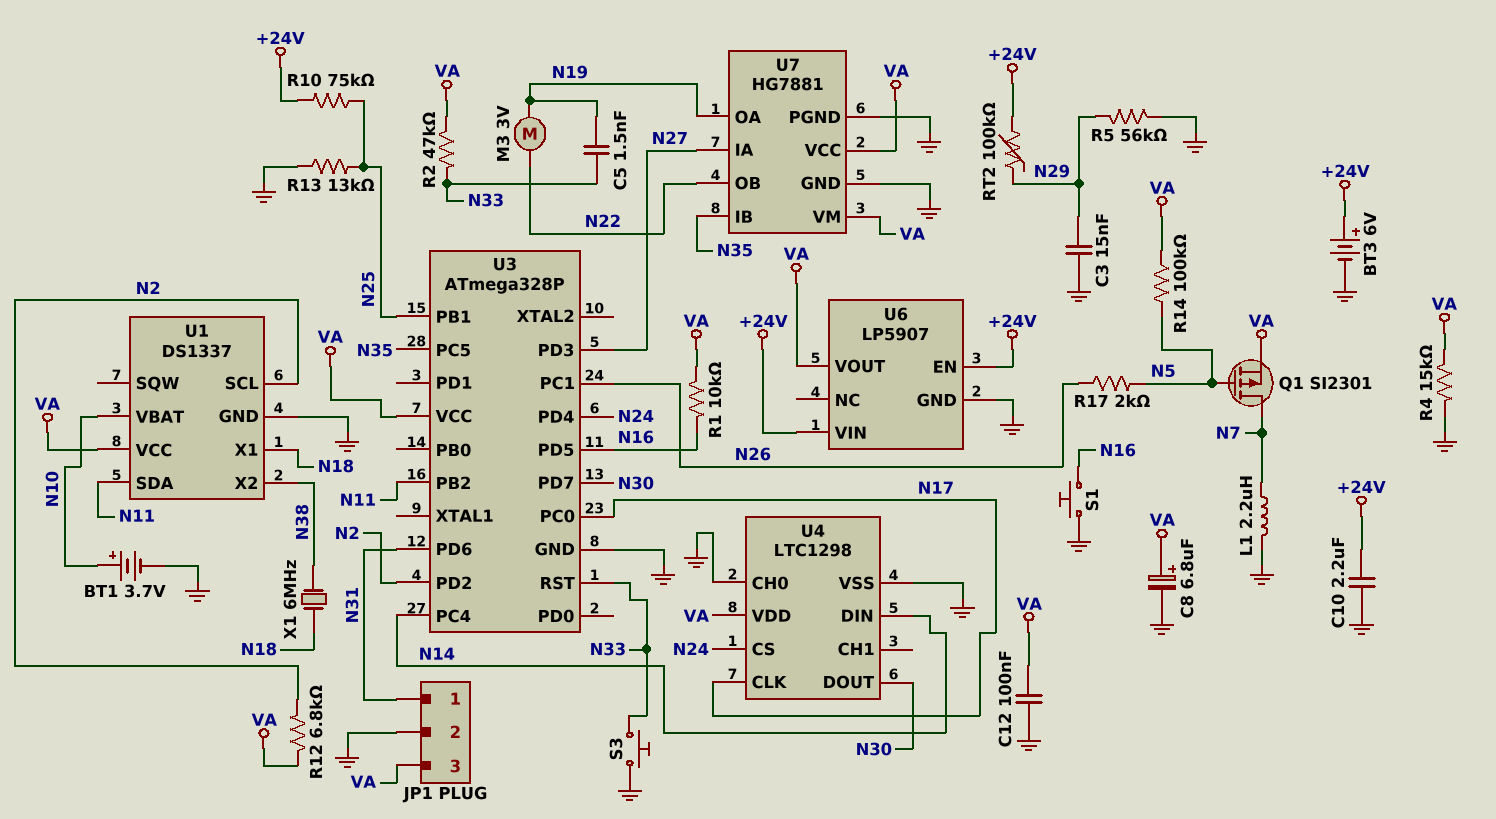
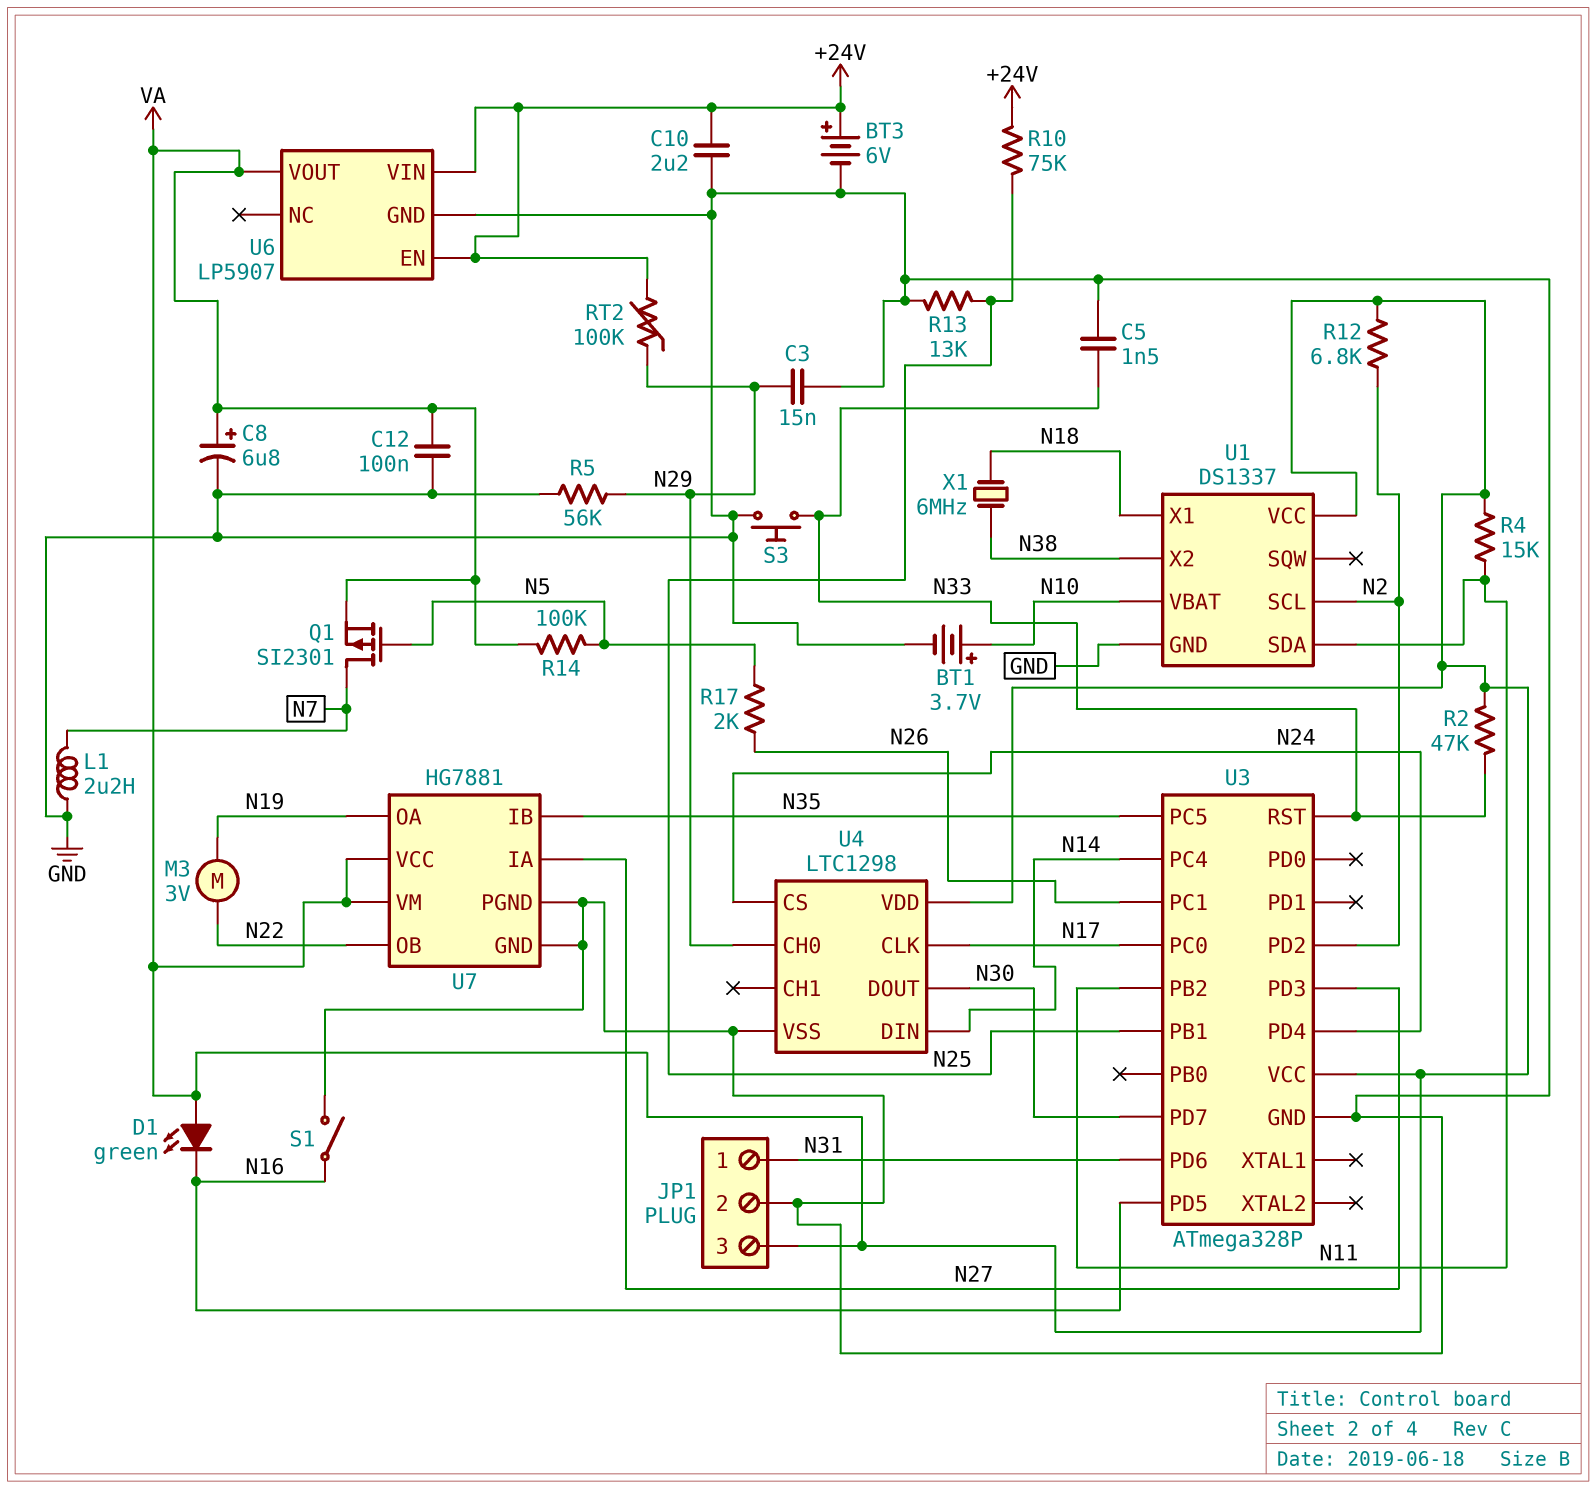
C5: 1.5nF (N19, N33) -> 1.5nF (GND, N33)
D1: none -> LED green (A VA, K N16)
R1: 10k (N16, VA) -> none
R4: 15k (GND, VA) -> 15k (N11, VA)
S1: button (GND, N16) -> switch (GND, N16)
U4 pin CH0: GND -> N29

